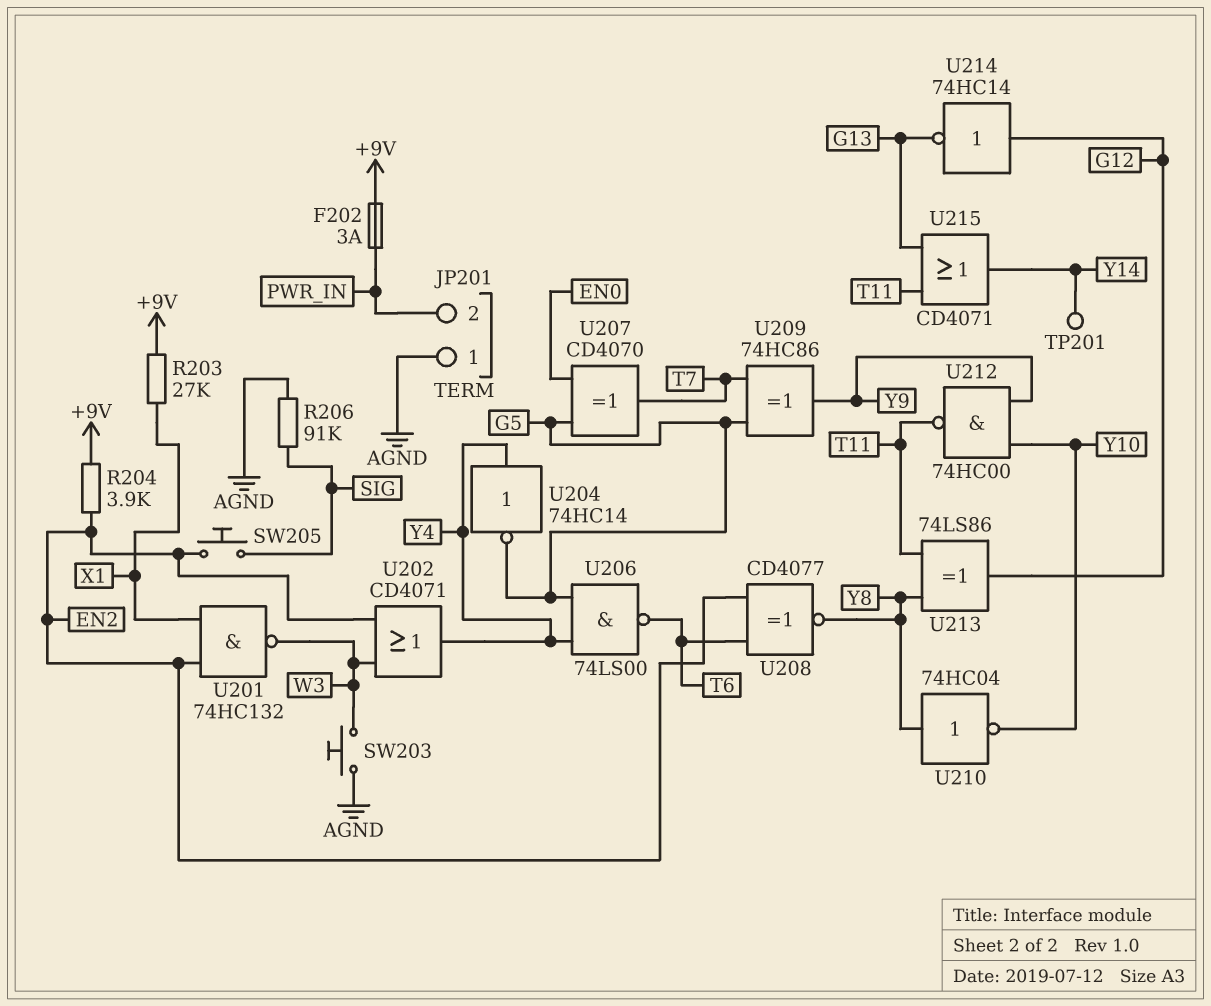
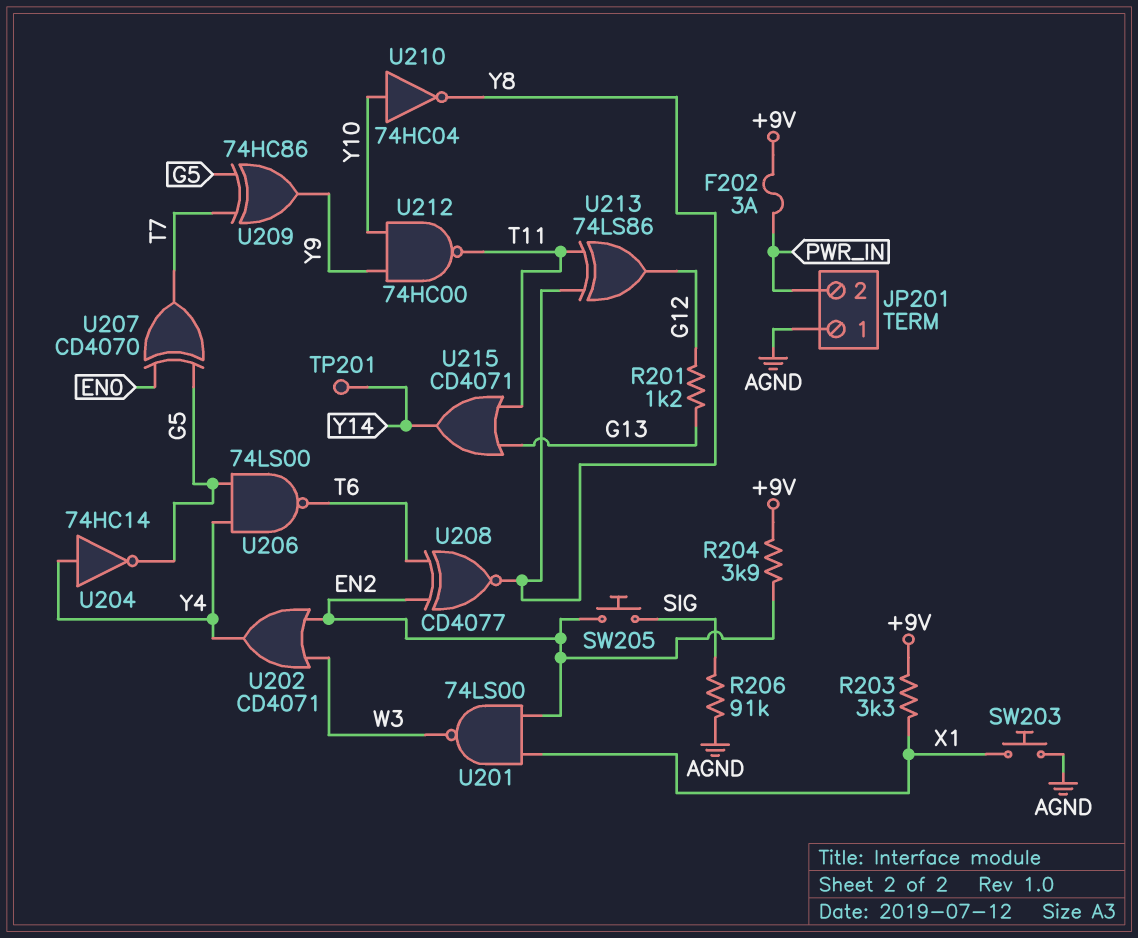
R201: none -> 1.2k (G12, G13)
R203: 27k (+9V, X1) -> 3.3k (+9V, X1)
SW203: button (AGND, W3) -> button (AGND, X1)
U201: NAND 74HC132 (in EN2, in X1, out W3) -> NAND 74LS00 (in EN2, in X1, out W3)
U210: NOT 74HC04 (in Y8, out Y10) -> NOT 74HC04 (in Y10, out Y8)
U214: NOT 74HC14 (in G12, out G13) -> none

